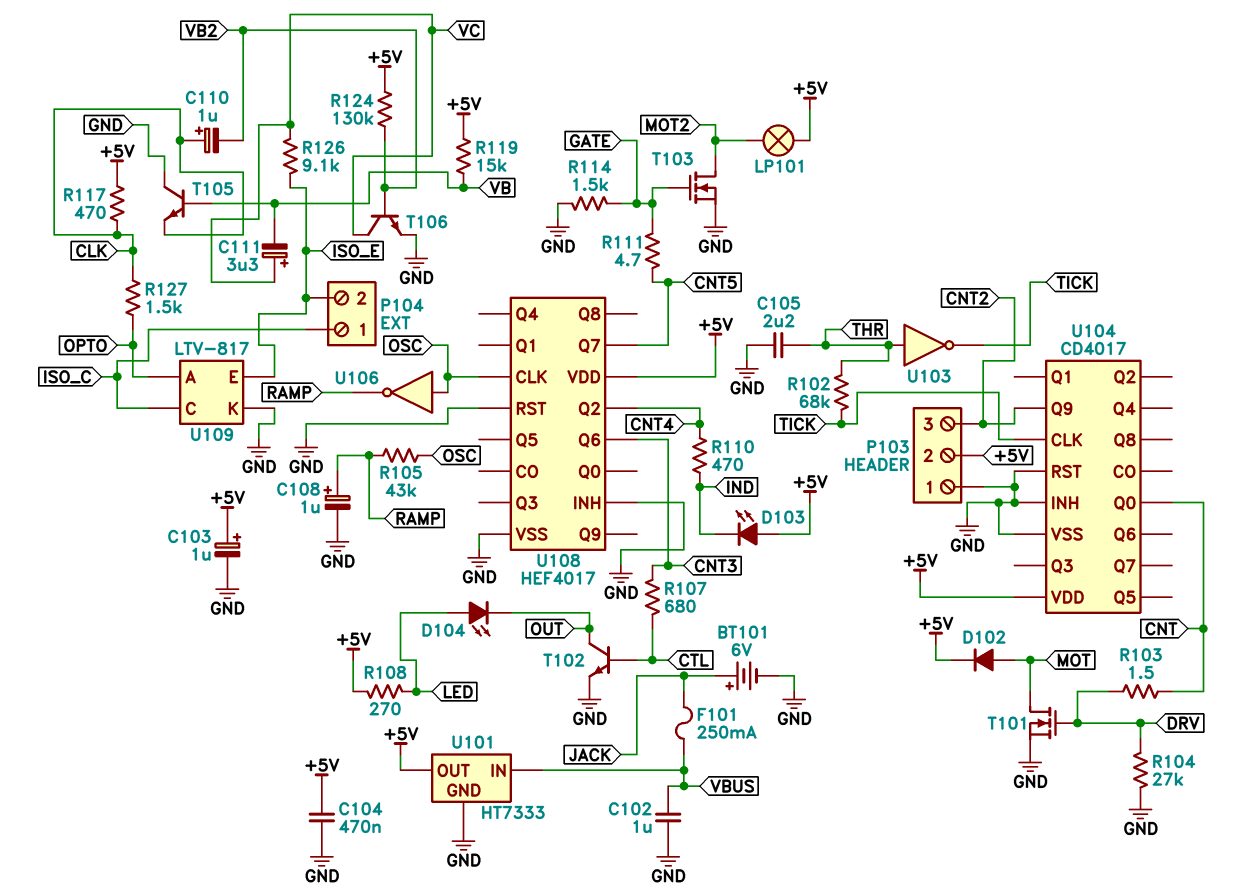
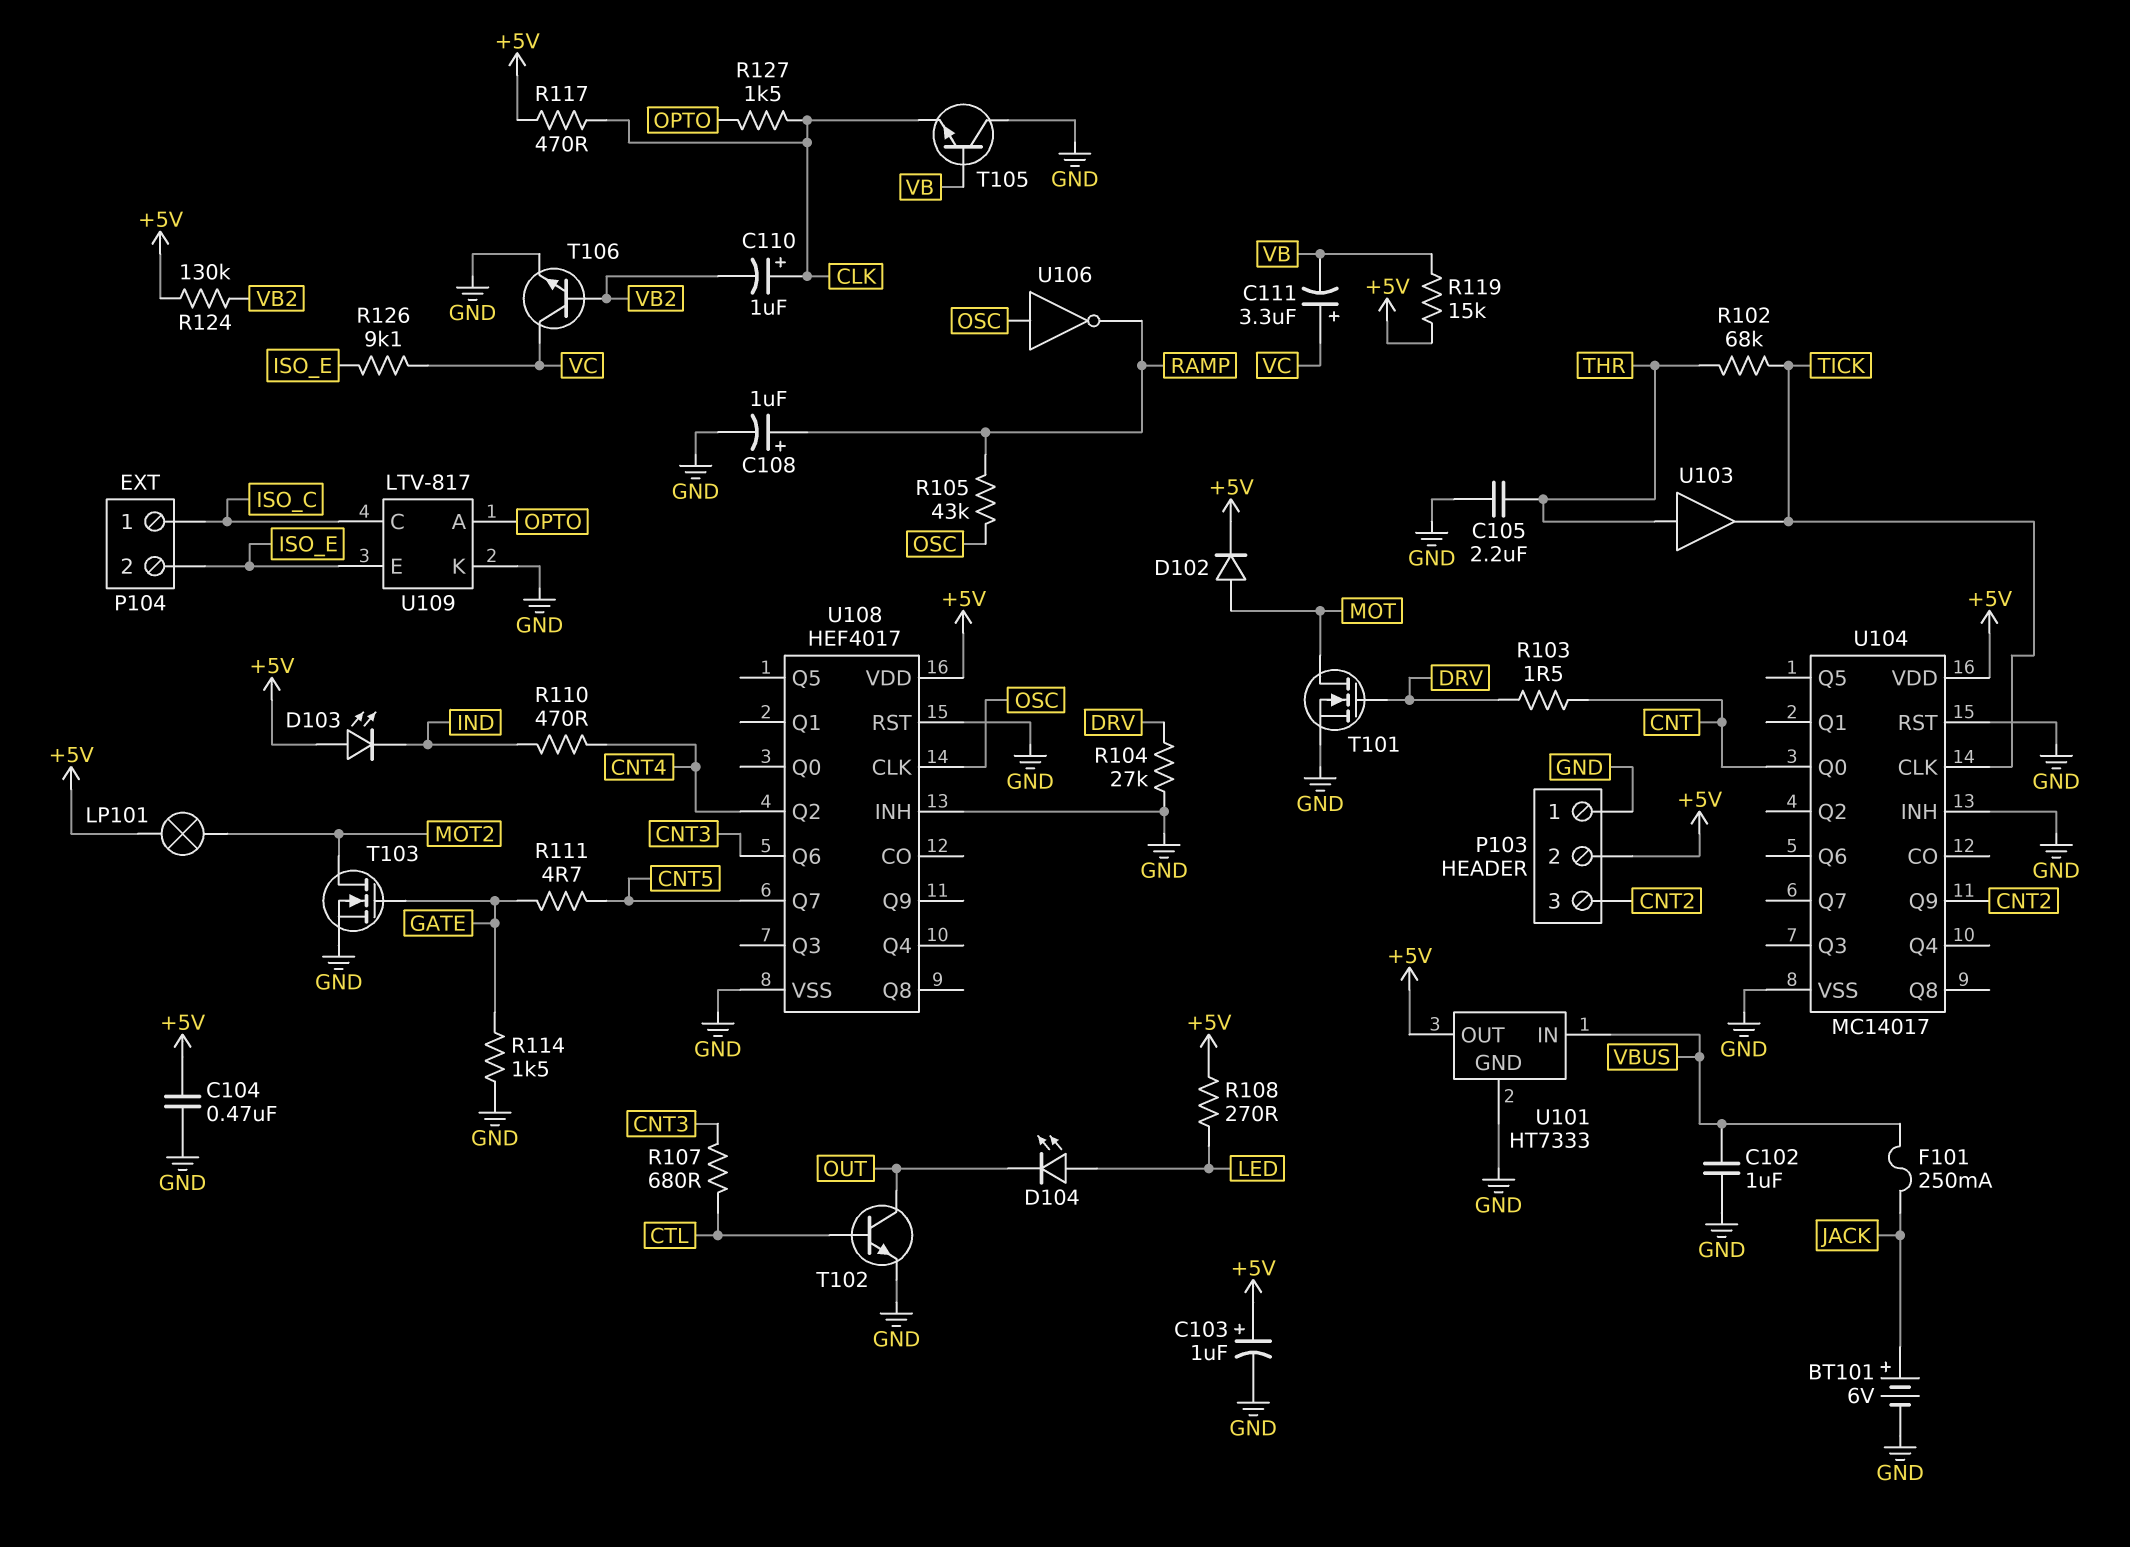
U103: NOT (in THR, out TICK) -> buffer (in THR, out TICK)
U104: CD4017 -> MC14017

